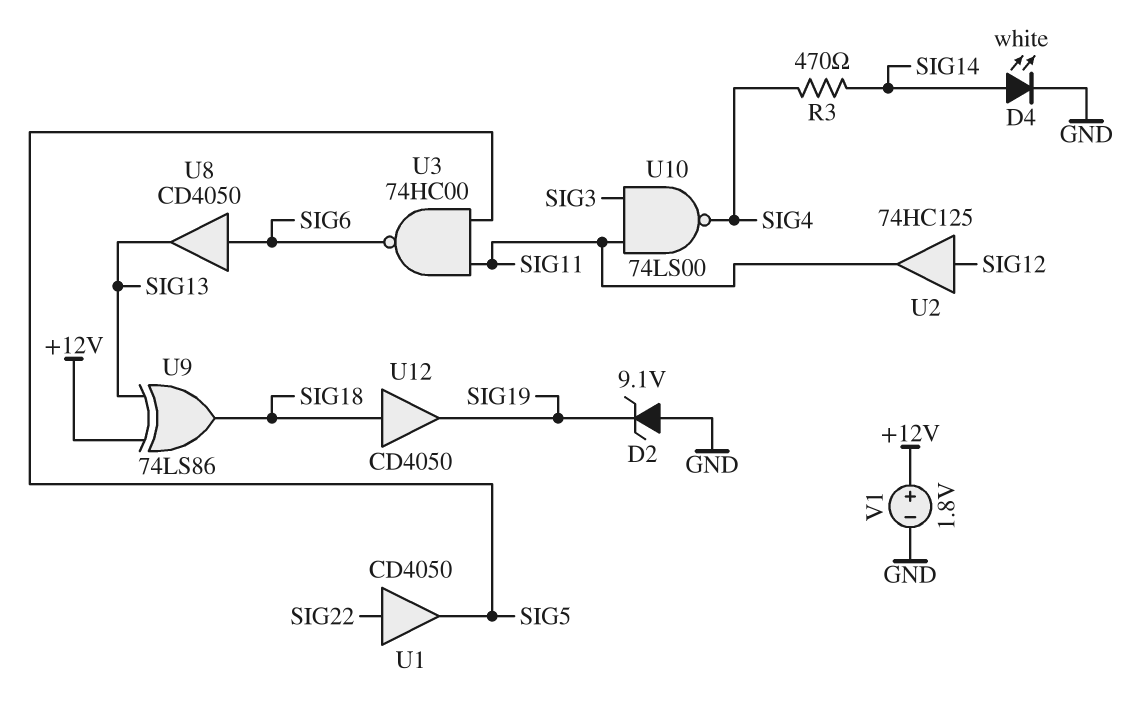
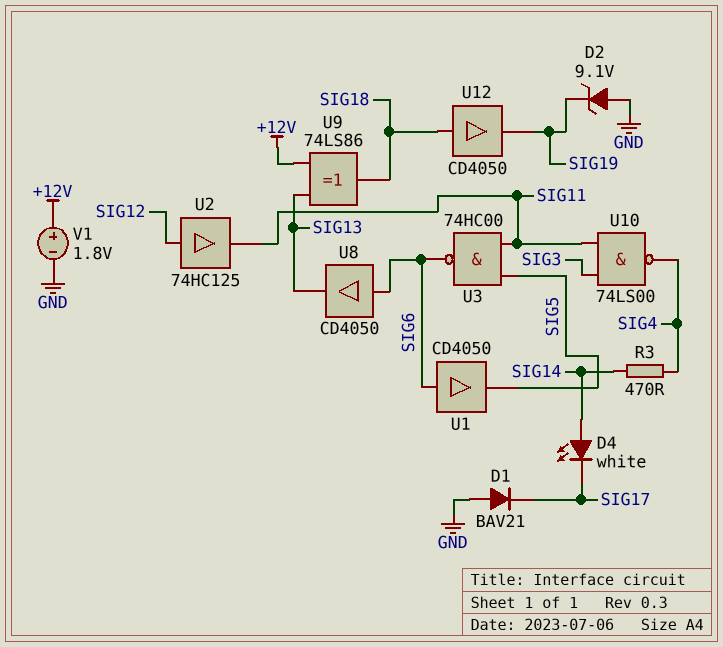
D1: none -> diode BAV21 (A GND, K SIG17)
D4: LED white (A SIG14, K GND) -> LED white (A SIG14, K SIG17)
U1: buffer CD4050 (in SIG22, out SIG5) -> buffer CD4050 (in SIG6, out SIG5)

